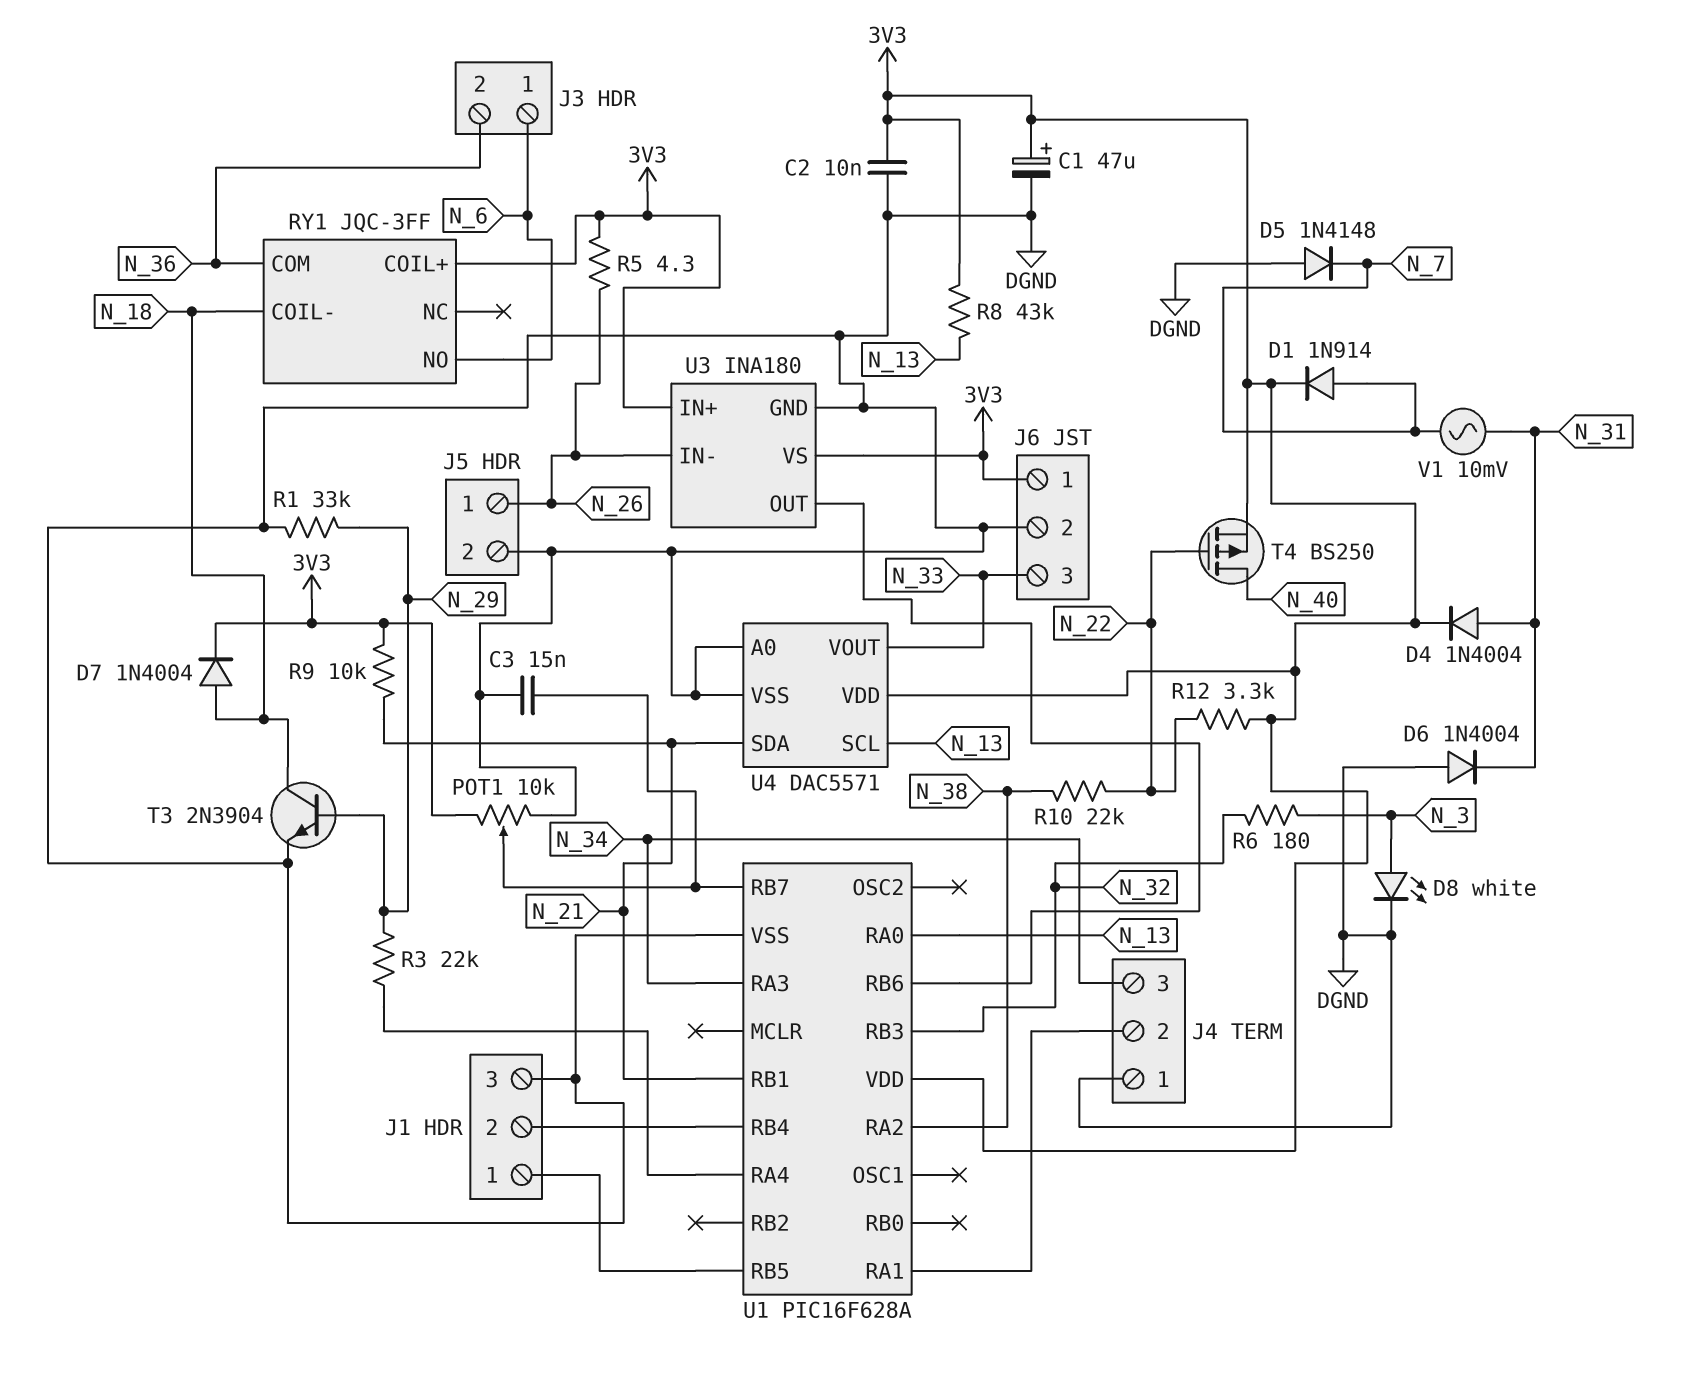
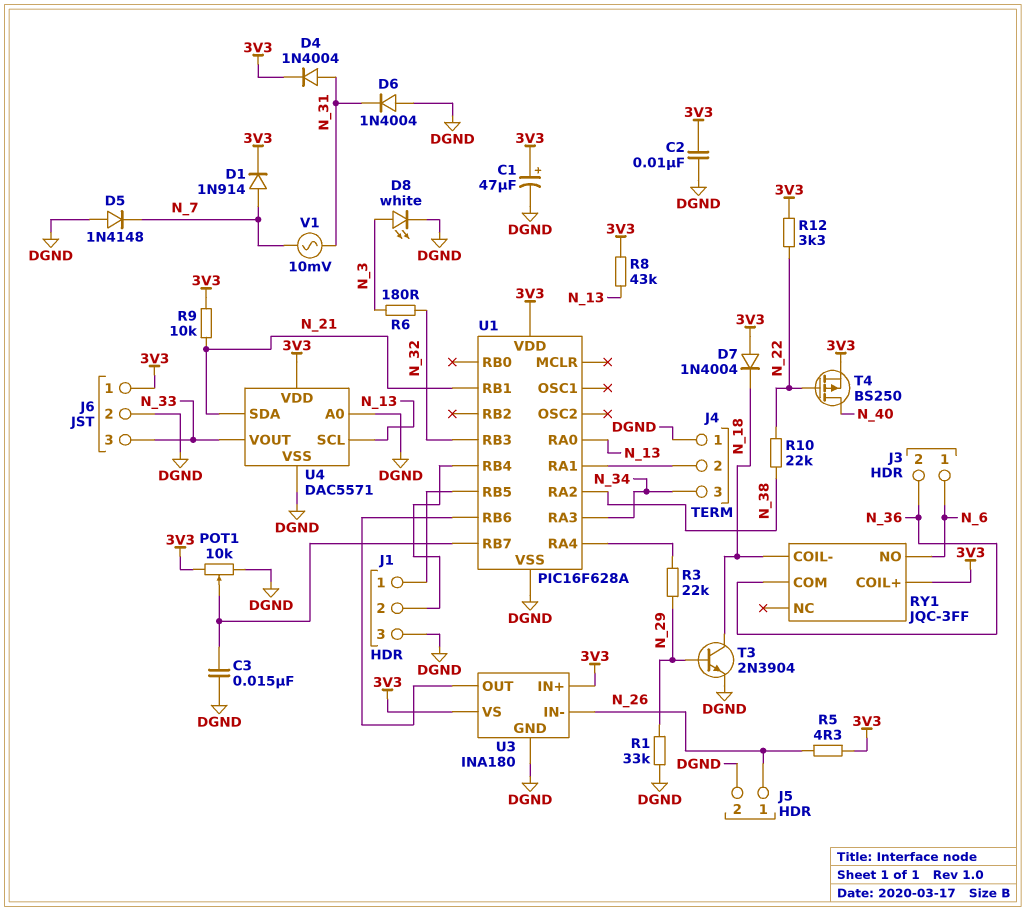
D7: diode 1N4004 (A N_18, K 3V3) -> diode 1N4004 (A 3V3, K N_18)

